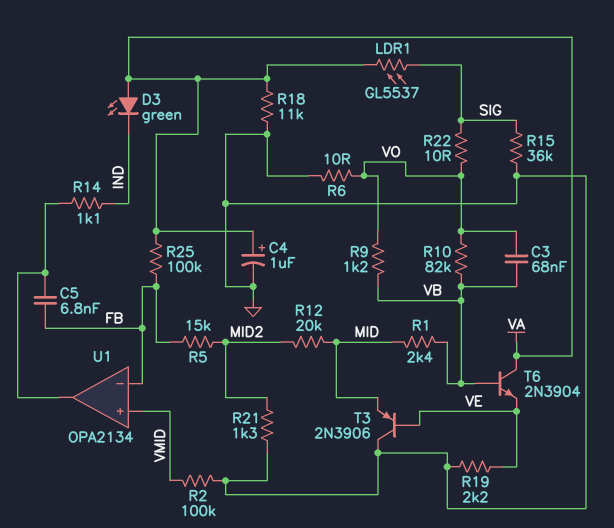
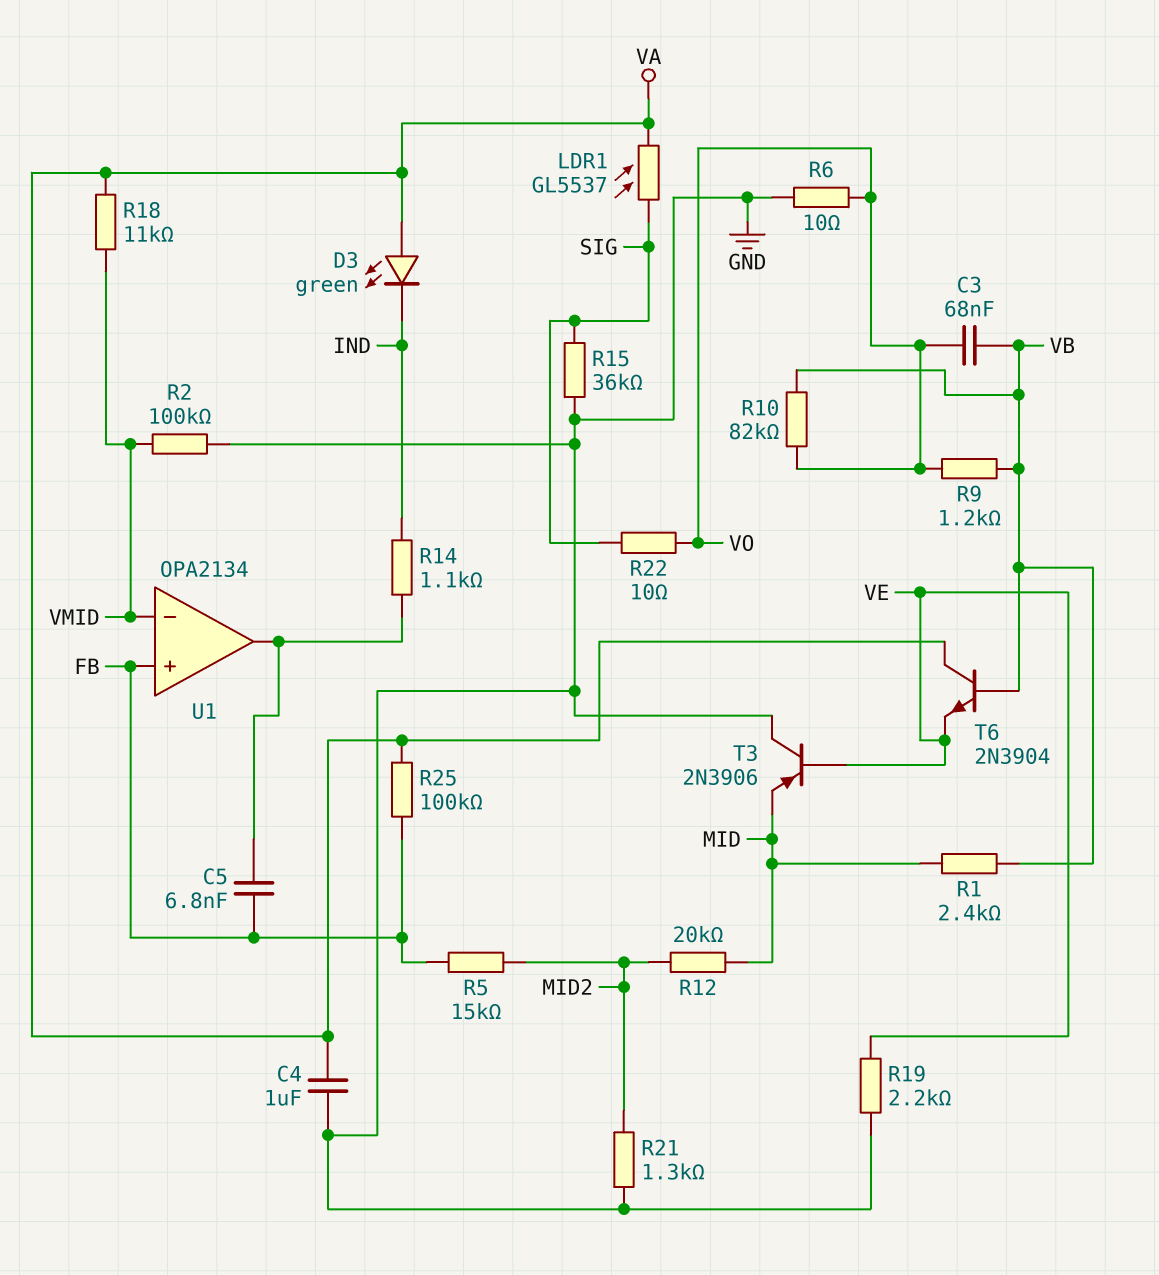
C4: 1uF (plus VA, minus GND) -> 1uF (GND, VA)
R18: 11k (GND, VA) -> 11k (VA, VMID)
U1 pin in+: VMID -> FB
U1 pin in-: FB -> VMID

